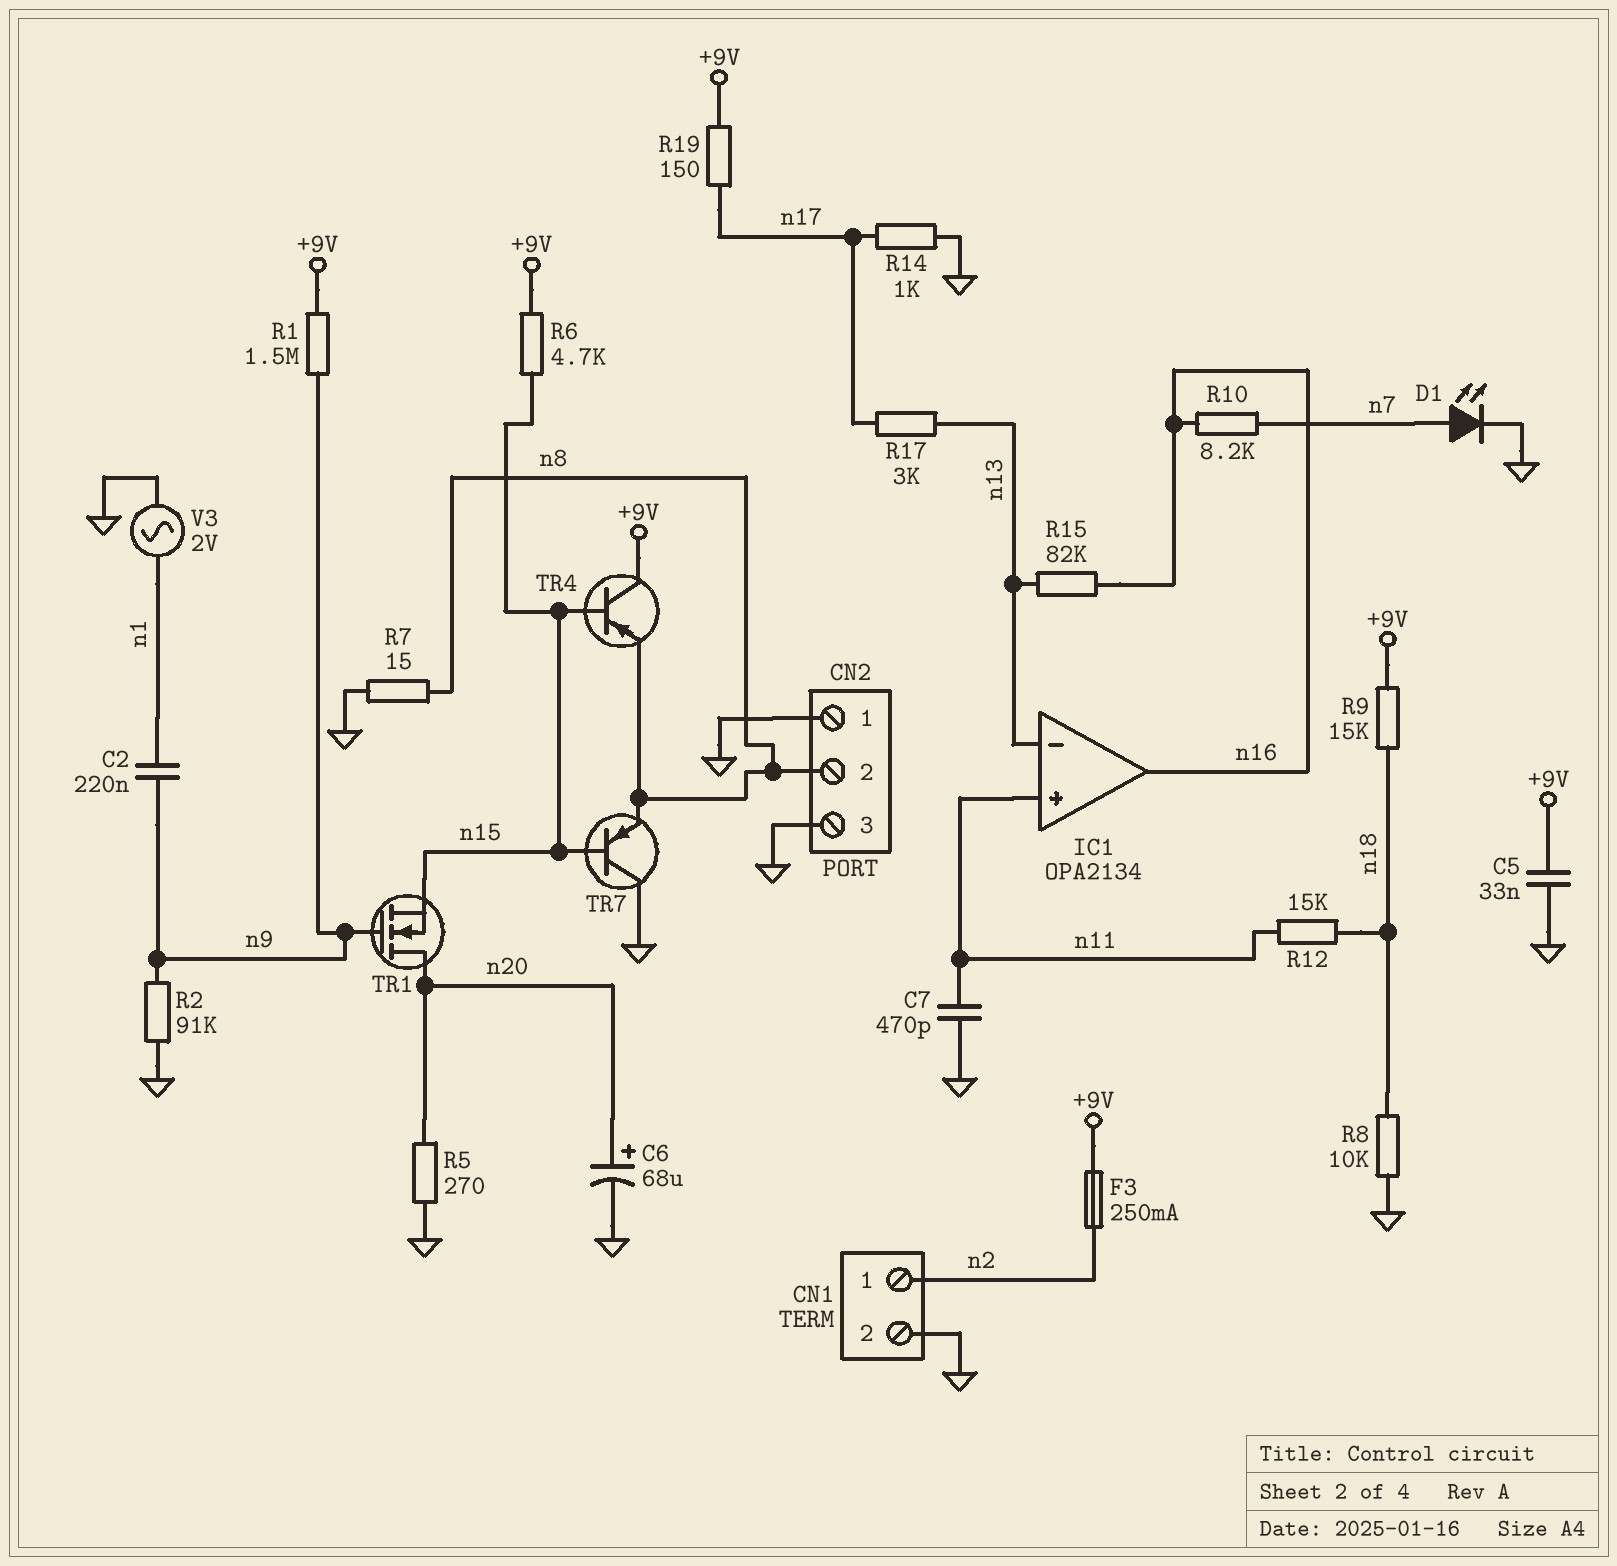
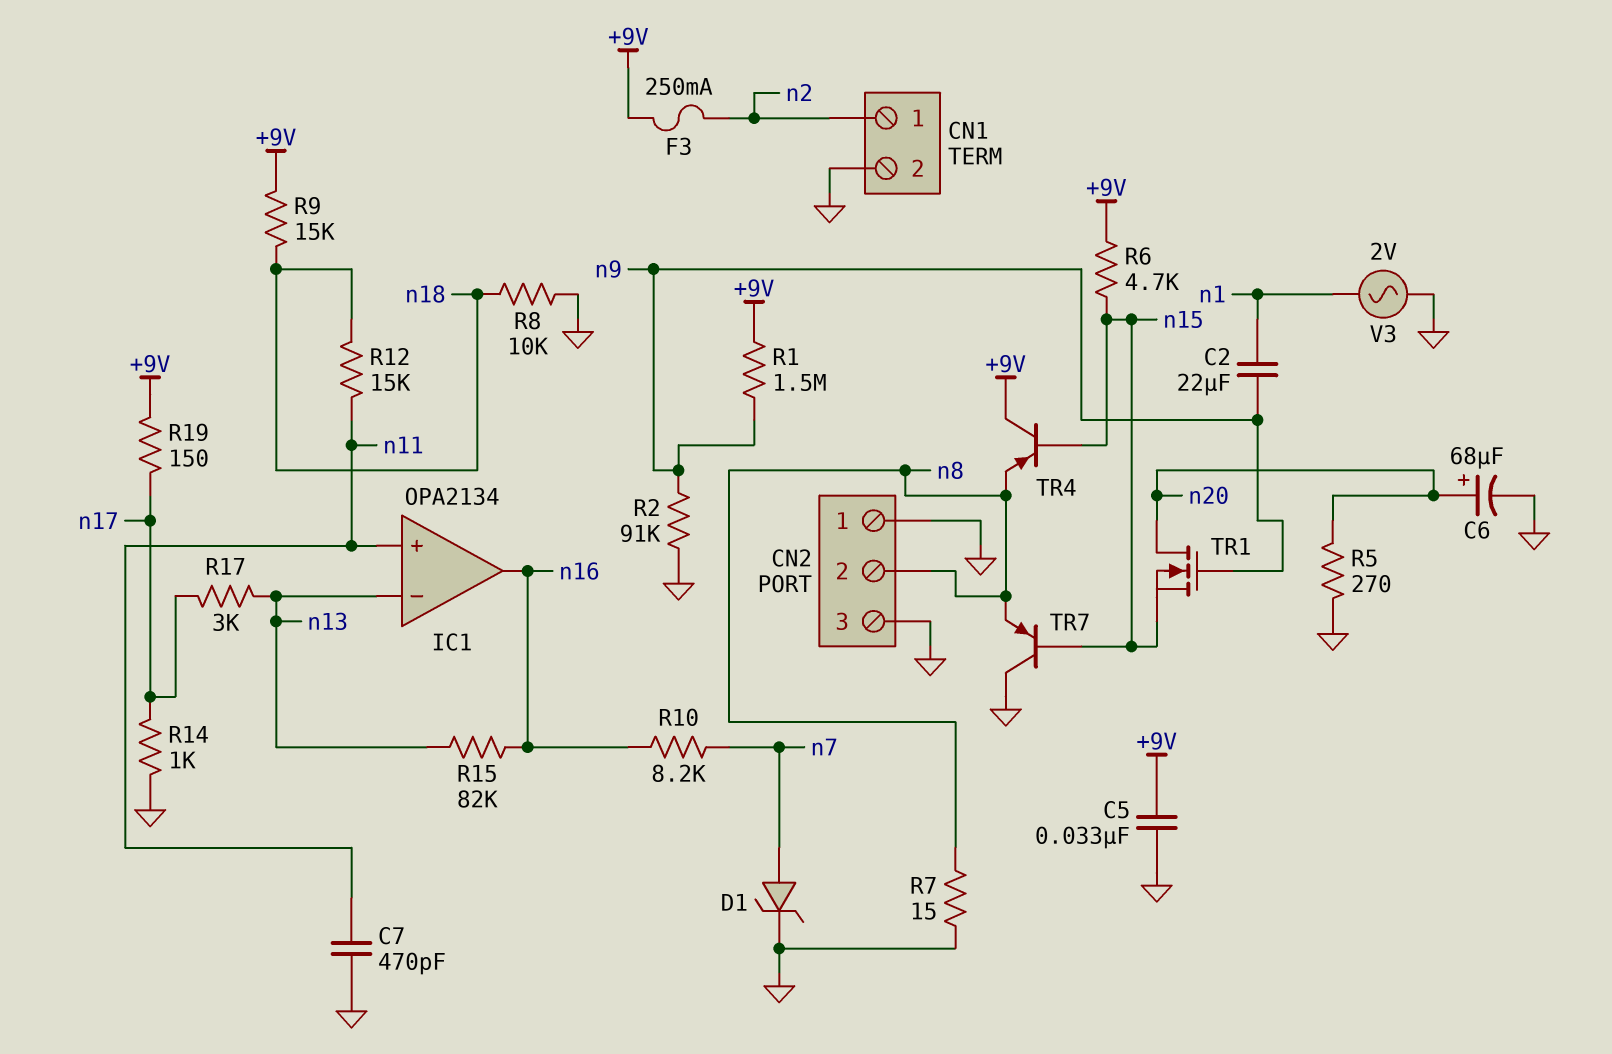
C2: 220nF (n1, n9) -> 22uF (n1, n9)
D1: LED (A n7, K GND) -> zener (A n7, K GND)

